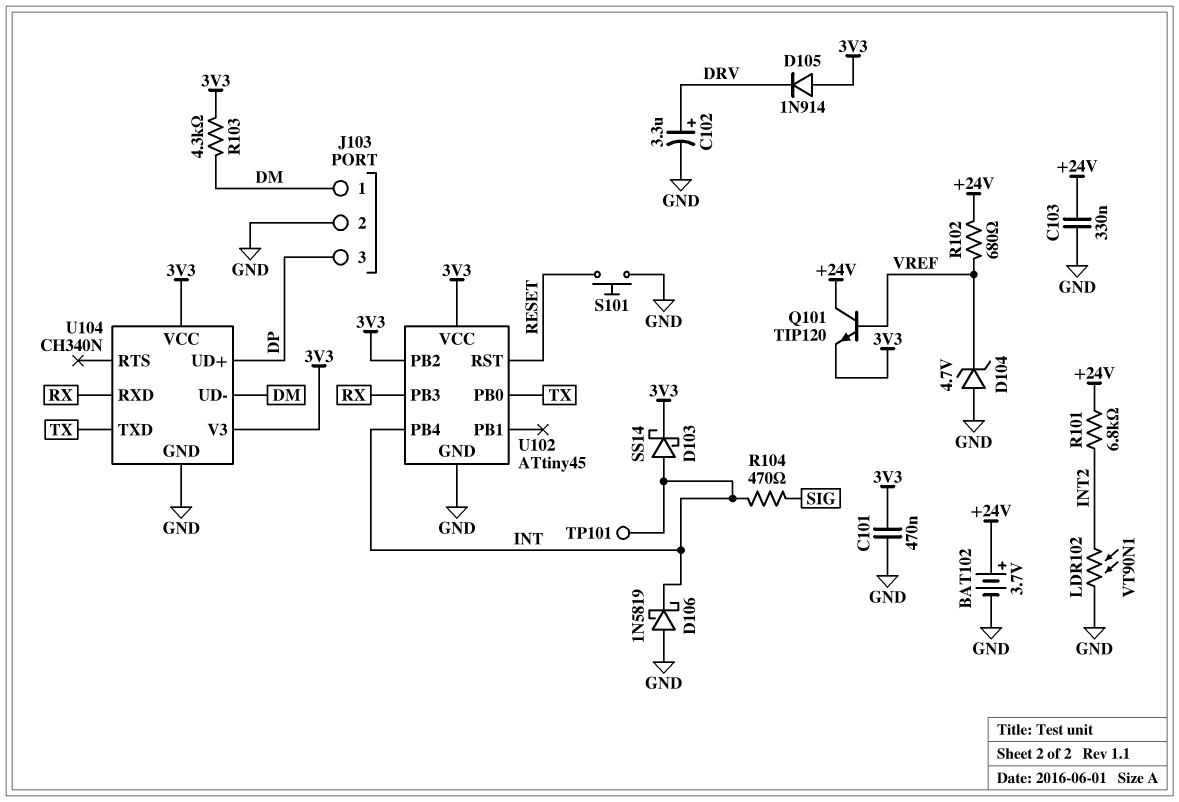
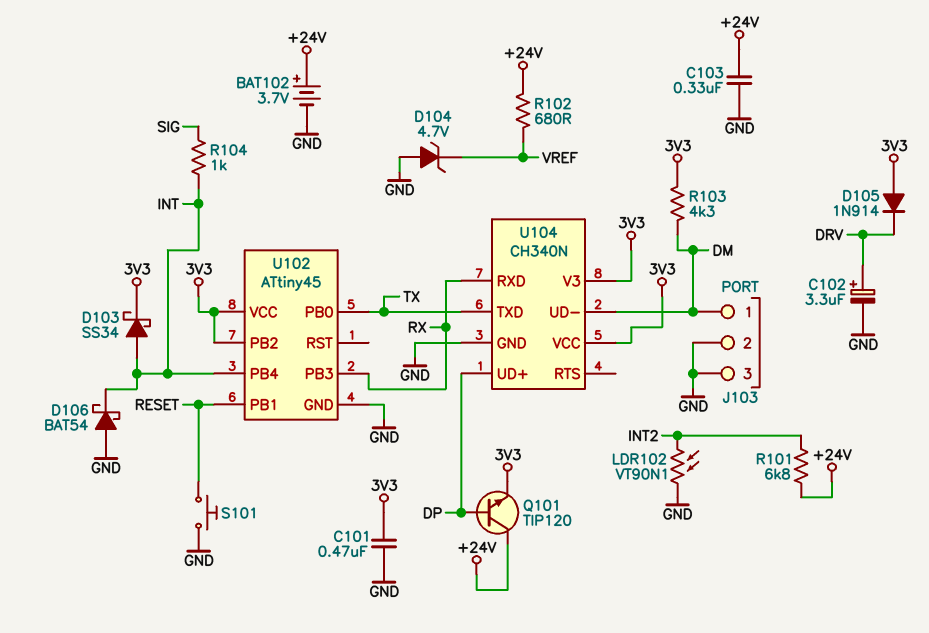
D103: schottky SS14 (A INT, K 3V3) -> schottky SS34 (A INT, K 3V3)
D106: schottky 1N5819 (A GND, K INT) -> schottky BAT54 (A GND, K INT)
J103 pin 3: DP -> GND
Q101: NPN TIP120 (B VREF, C +24V, E 3V3) -> NPN TIP120 (B DP, C +24V, E 3V3)
R104: 470 (INT, SIG) -> 1k (INT, SIG)
TP101: test point (INT) -> none
U102 pin PB1: none -> RESET
U102 pin RST: RESET -> none

